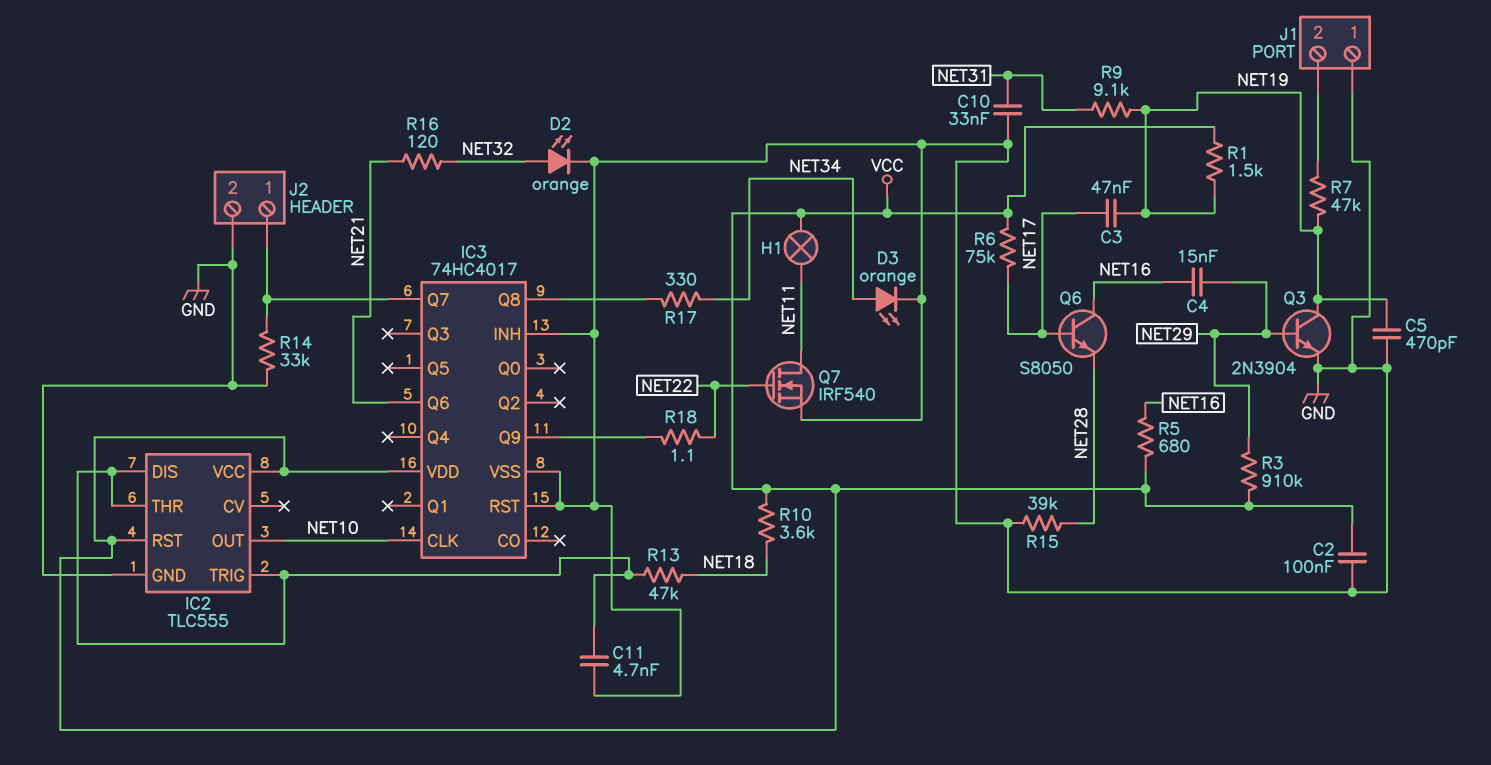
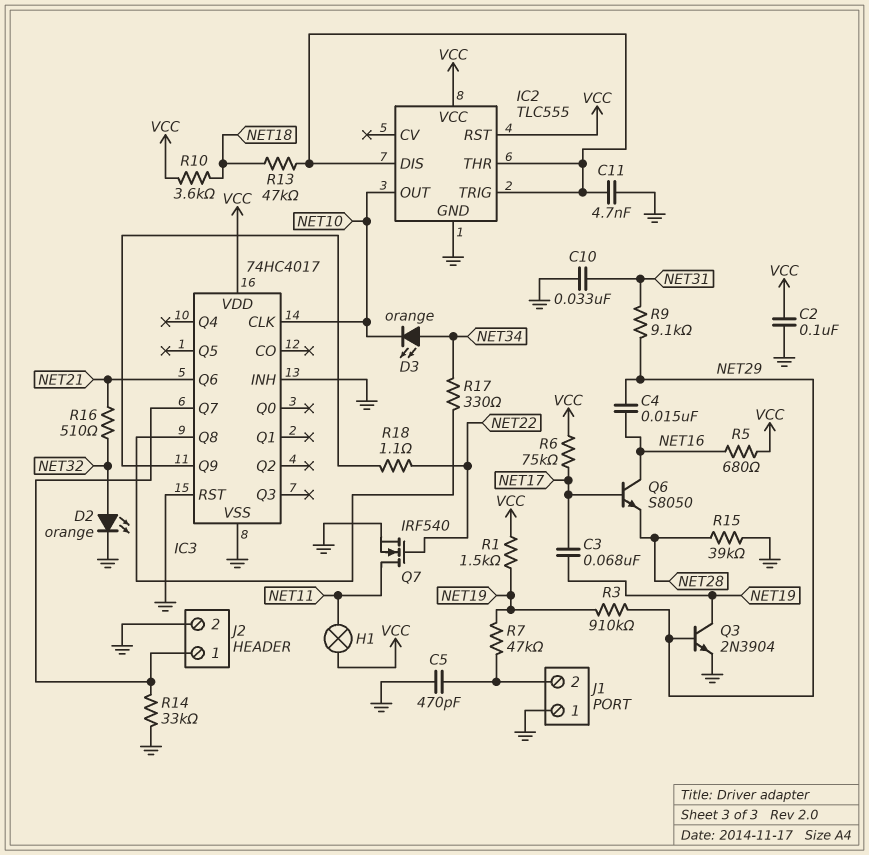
C3: 47nF (NET17, NET19) -> 68nF (NET17, NET19)
C5: 470pF (GND, NET19) -> 470pF (GND, J1/2)
D3: LED orange (A NET34, K GND) -> LED orange (A NET34, K NET10)
R3: 910k (NET29, VCC) -> 910k (NET19, NET29)
R9: 9.1k (NET19, NET31) -> 9.1k (NET29, NET31)
R16: 120 (NET21, NET32) -> 510 (NET21, NET32)

